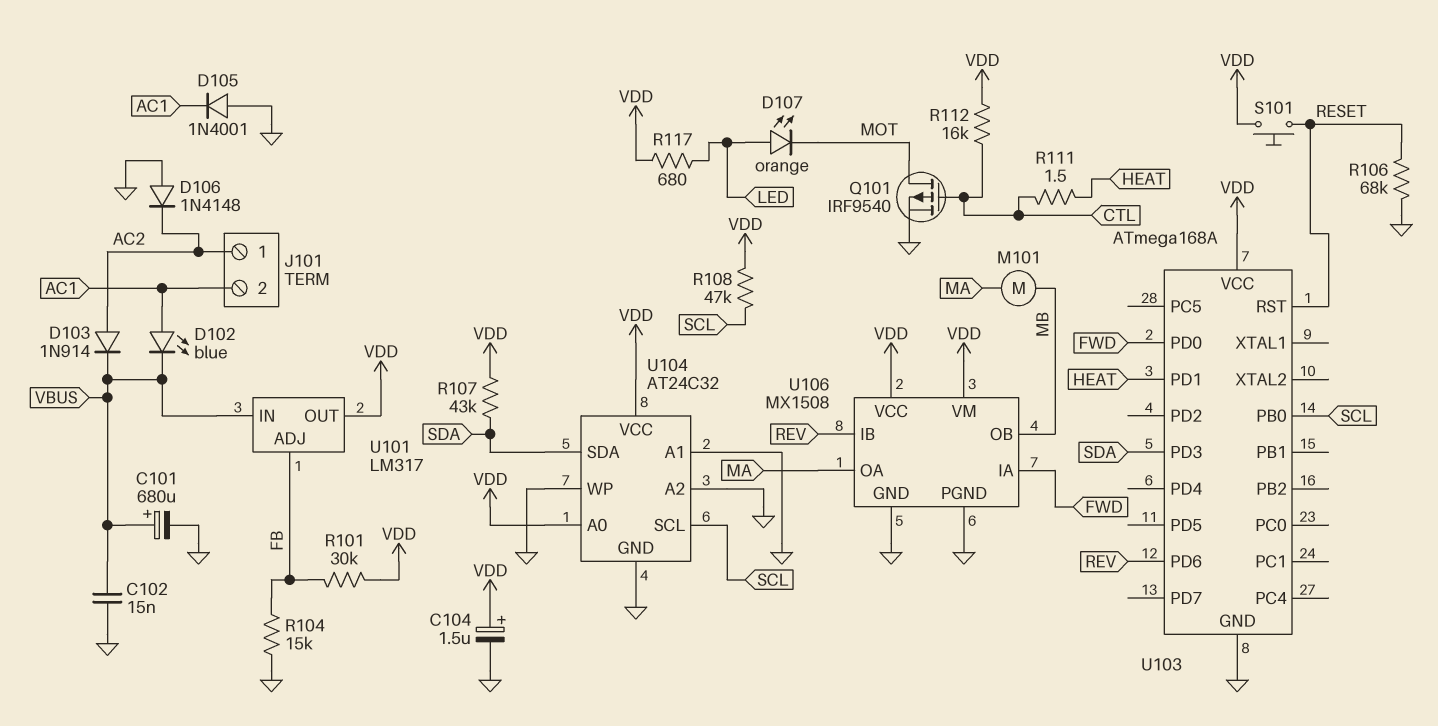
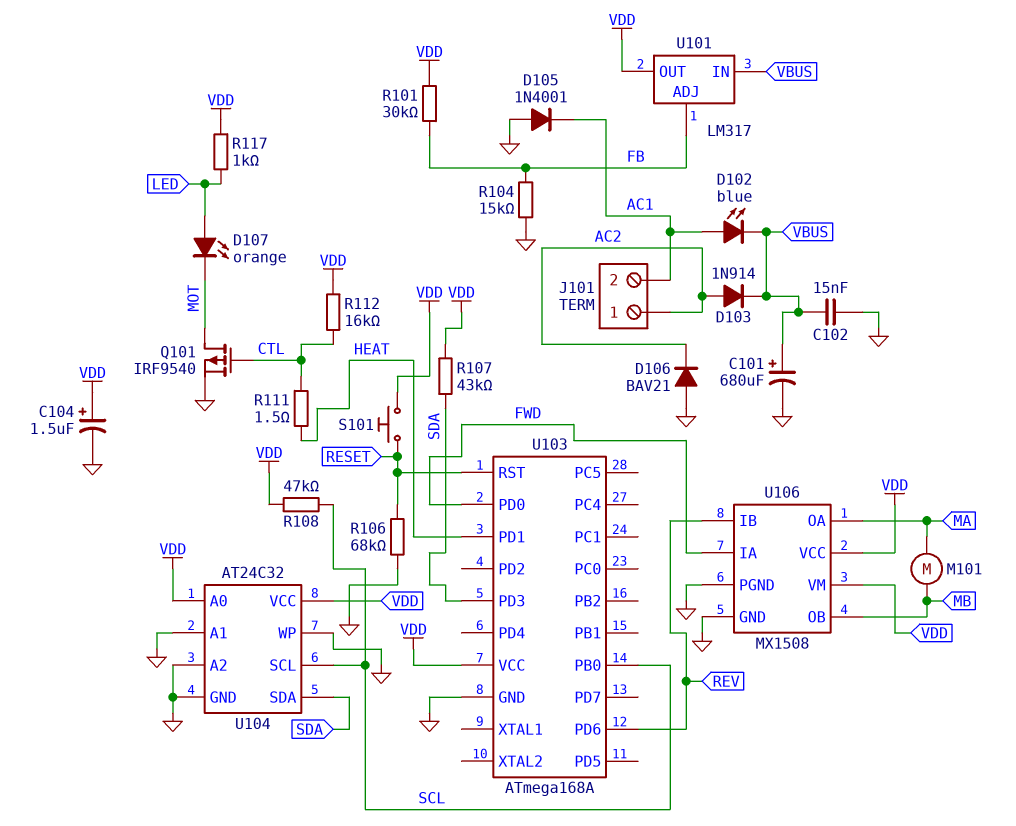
D106: diode 1N4148 (A GND, K AC2) -> diode BAV21 (A GND, K AC2)
R117: 680 (LED, VDD) -> 1k (LED, VDD)

